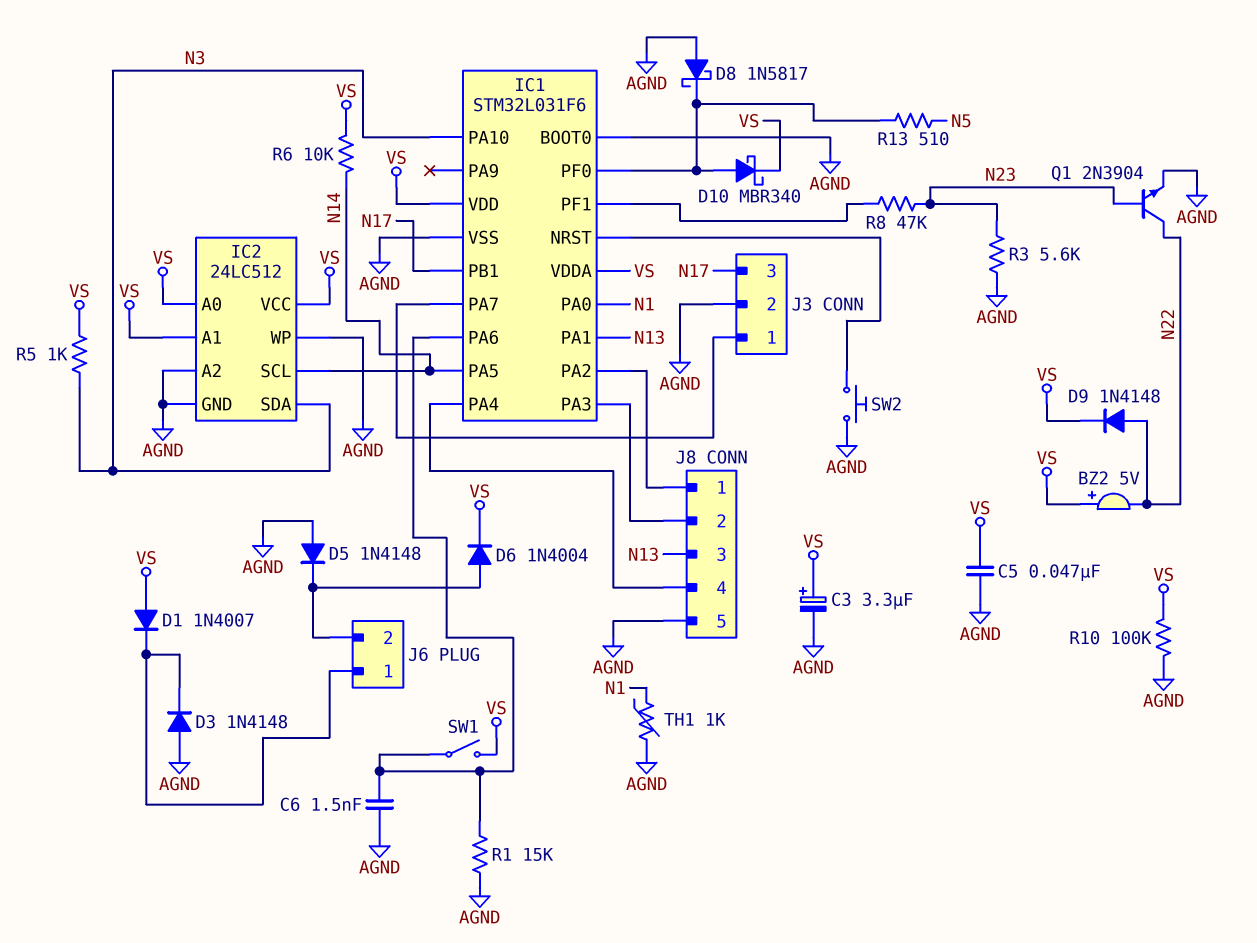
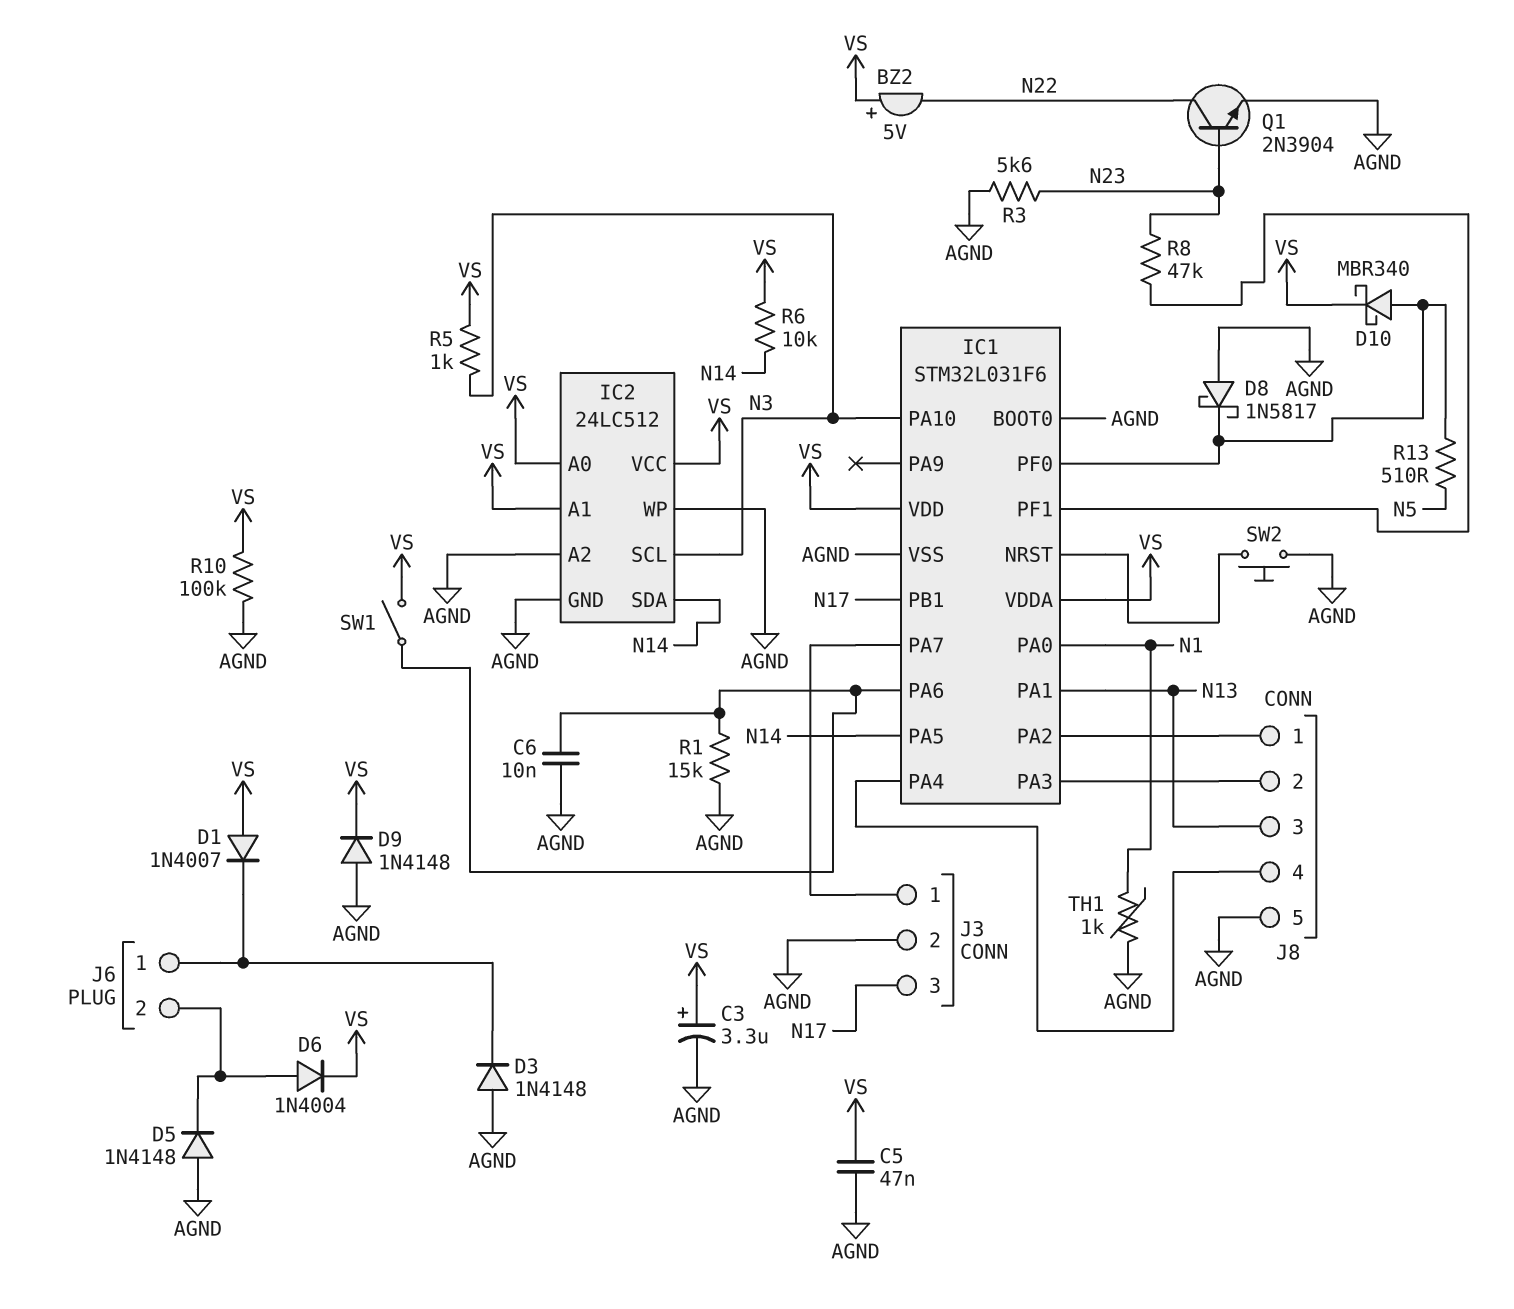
C6: 1.5nF (AGND, IC1/PA6) -> 10nF (AGND, IC1/PA6)
D9: diode 1N4148 (A N22, K VS) -> diode 1N4148 (A AGND, K VS)
IC2 pin SCL: N14 -> N3
IC2 pin SDA: N3 -> N14

